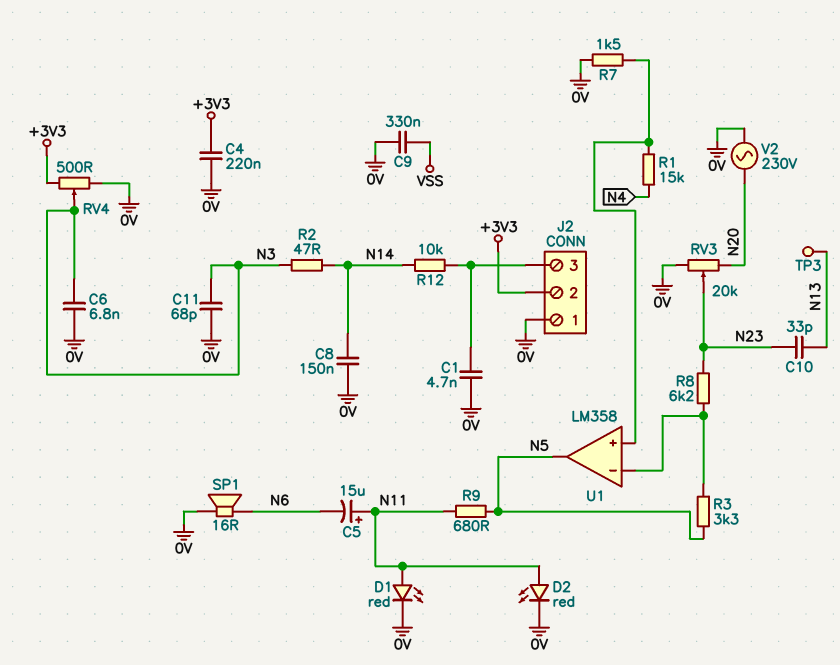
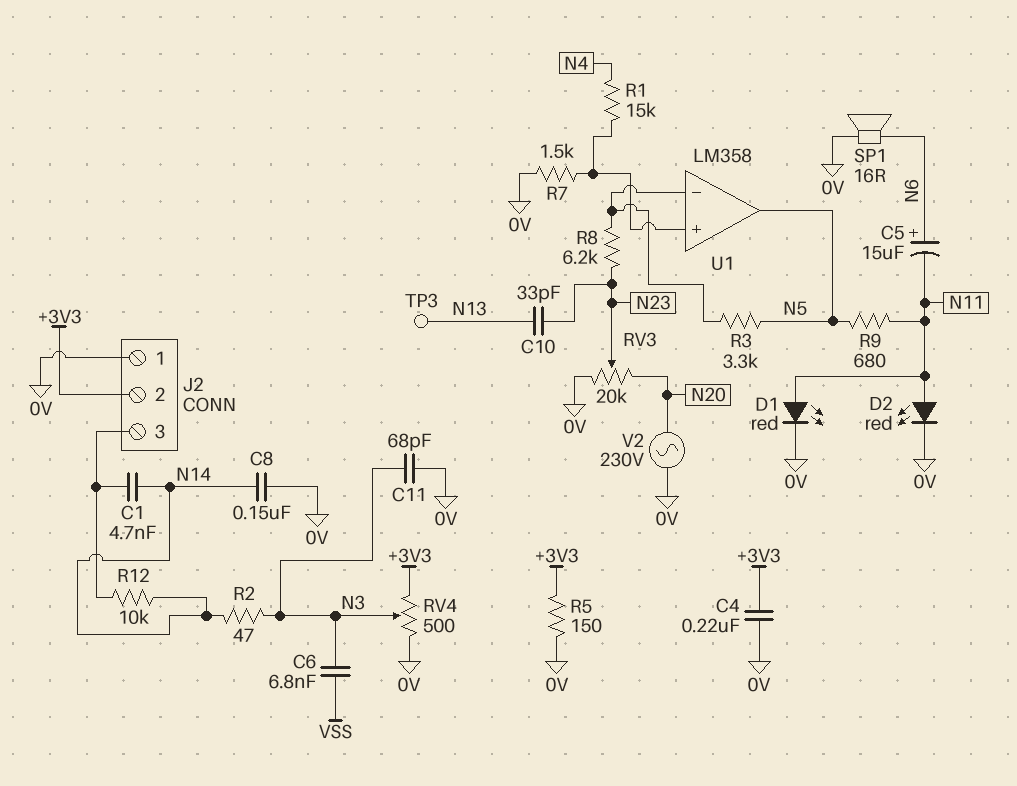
C1: 4.7nF (0V, J2/3) -> 4.7nF (J2/3, N14)
C5: 15uF (plus N11, minus N6) -> 15uF (plus N6, minus N11)
C6: 6.8nF (0V, N3) -> 6.8nF (N3, VSS)
C9: 330nF (0V, VSS) -> none
R5: none -> 150 (+3V3, 0V)

